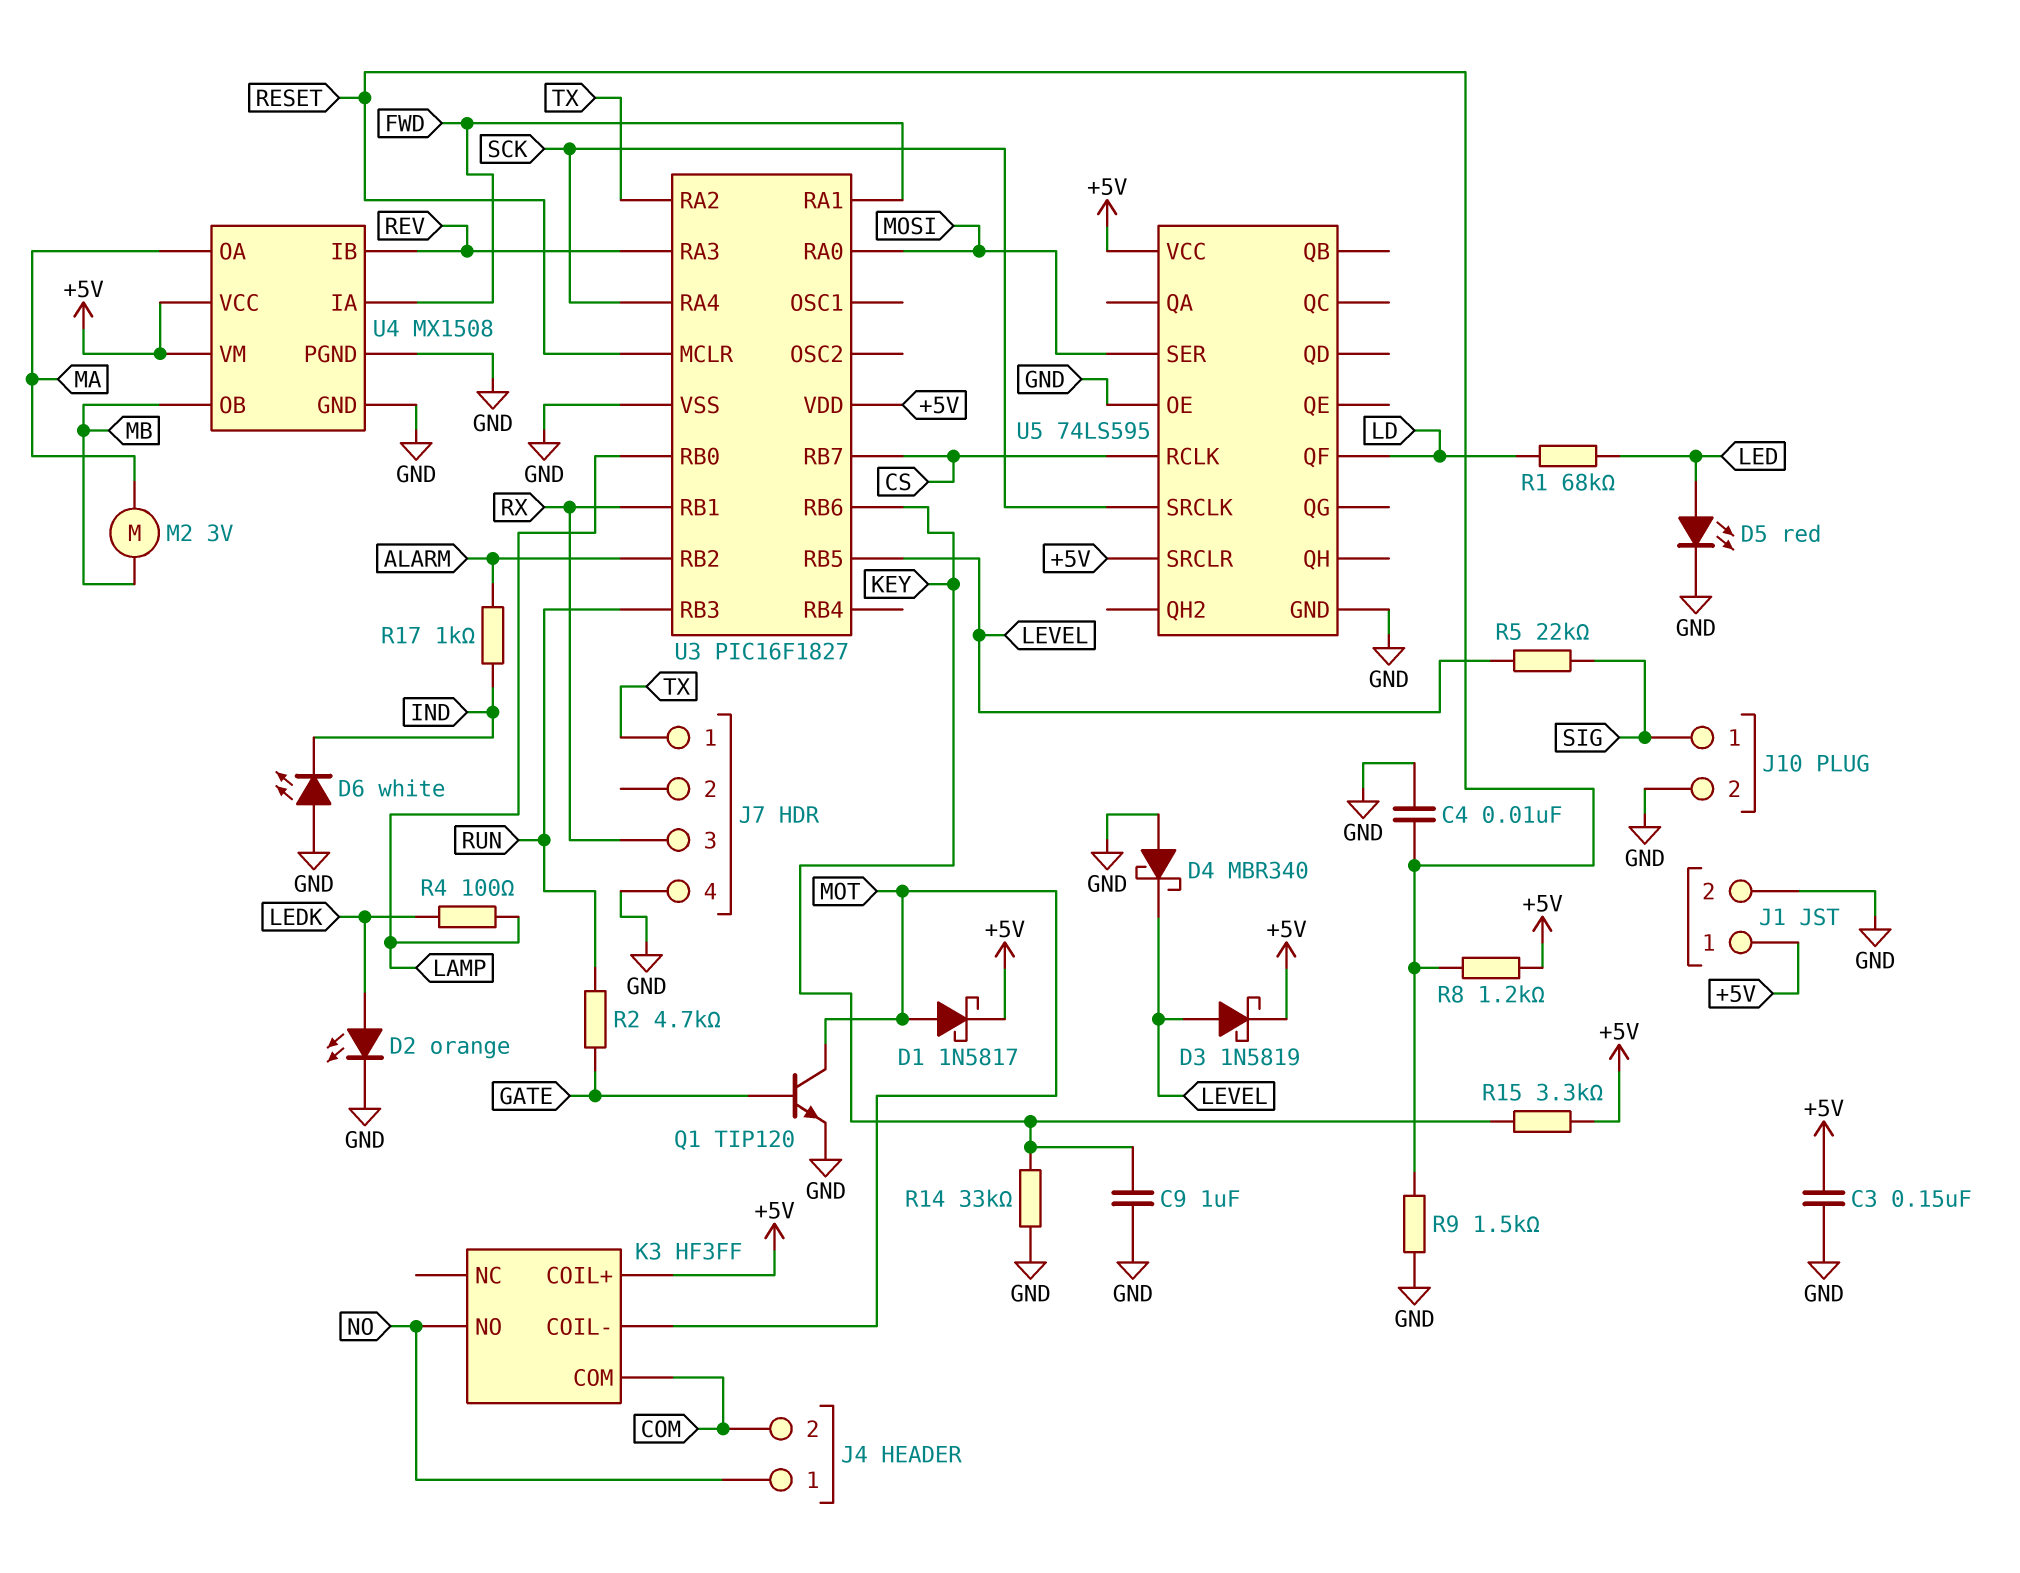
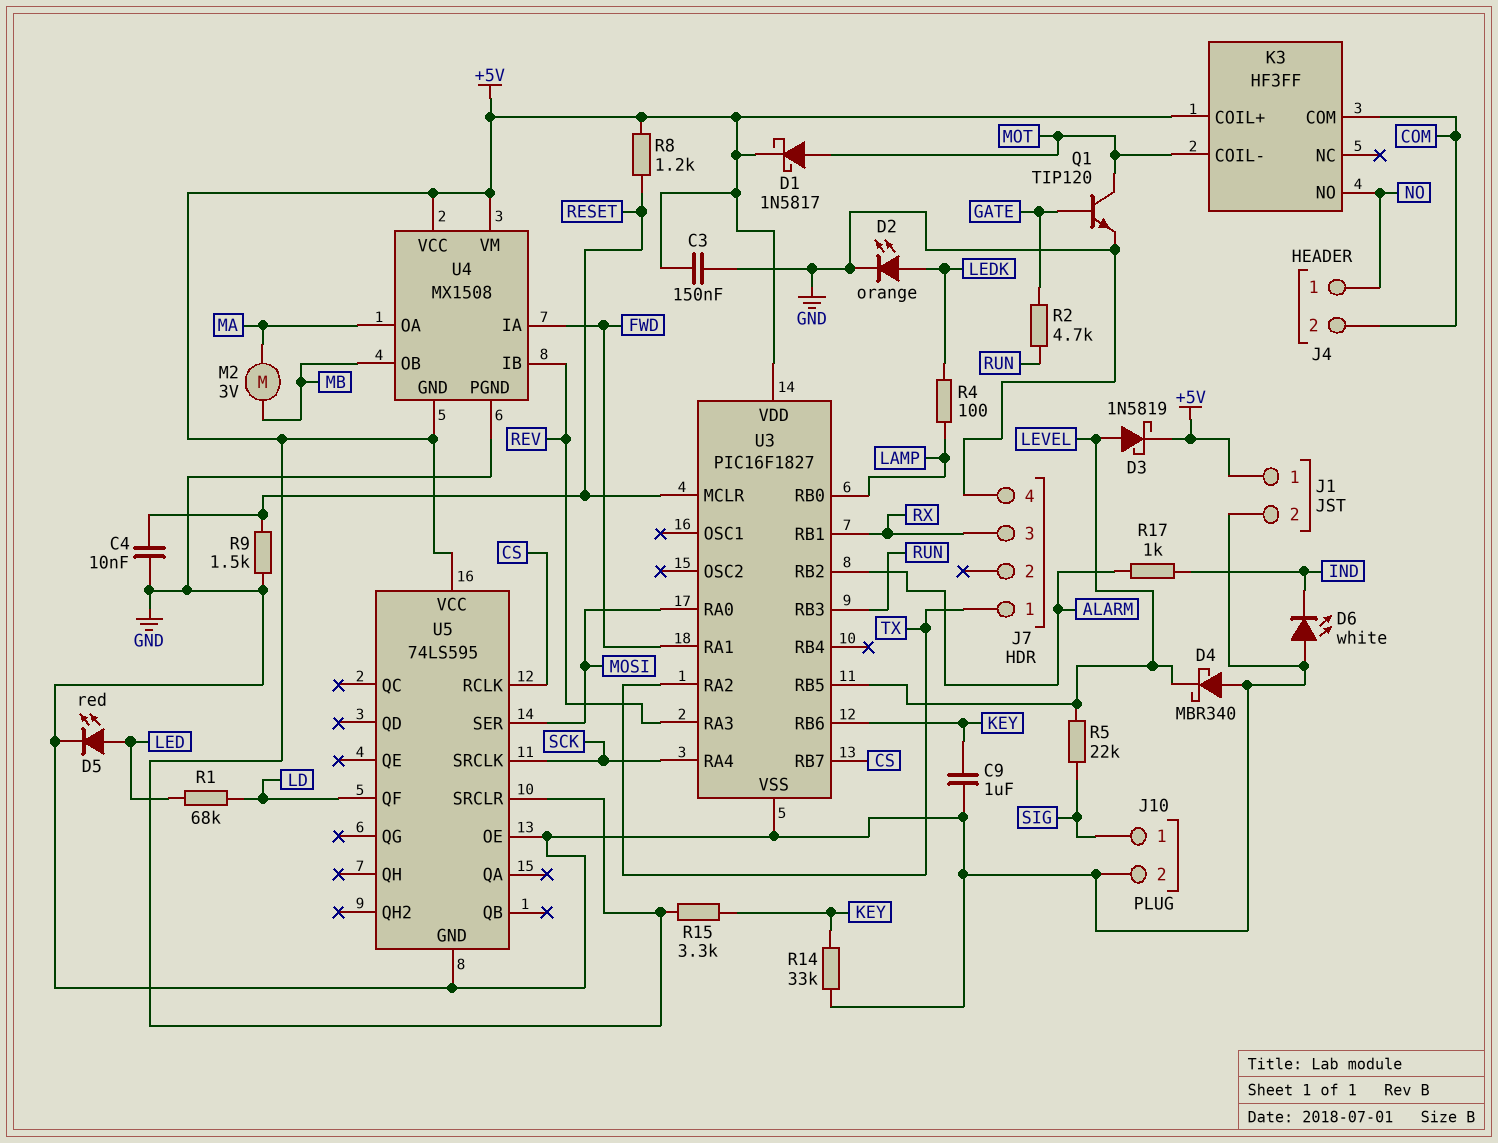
U4 pin GND: GND -> +5V

